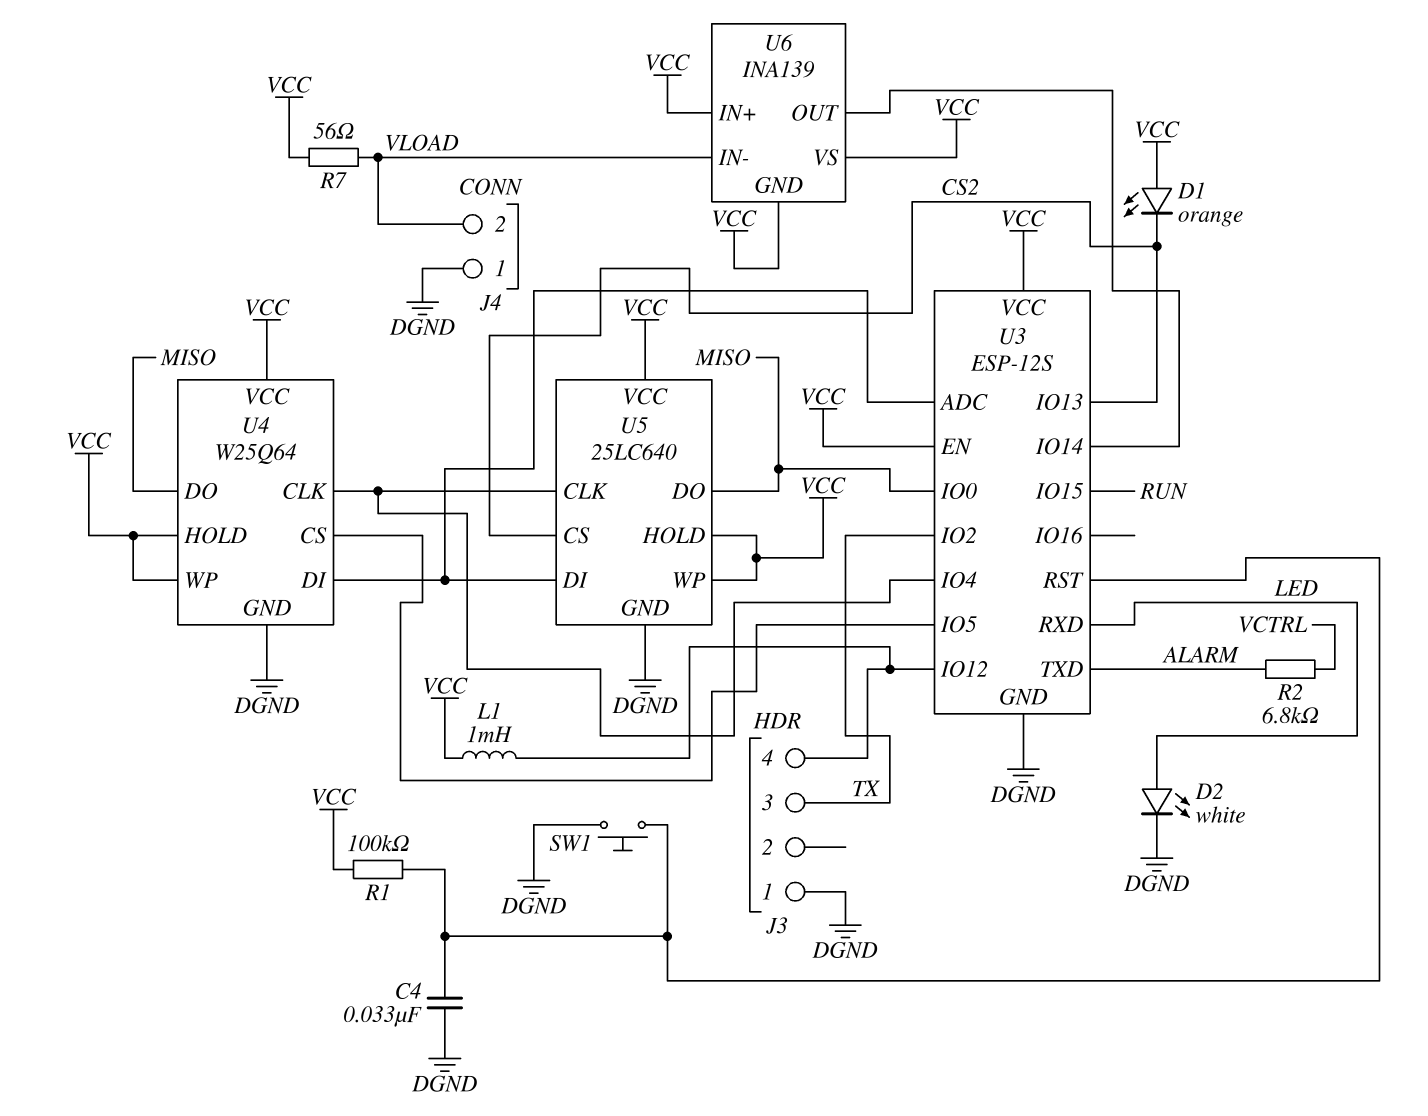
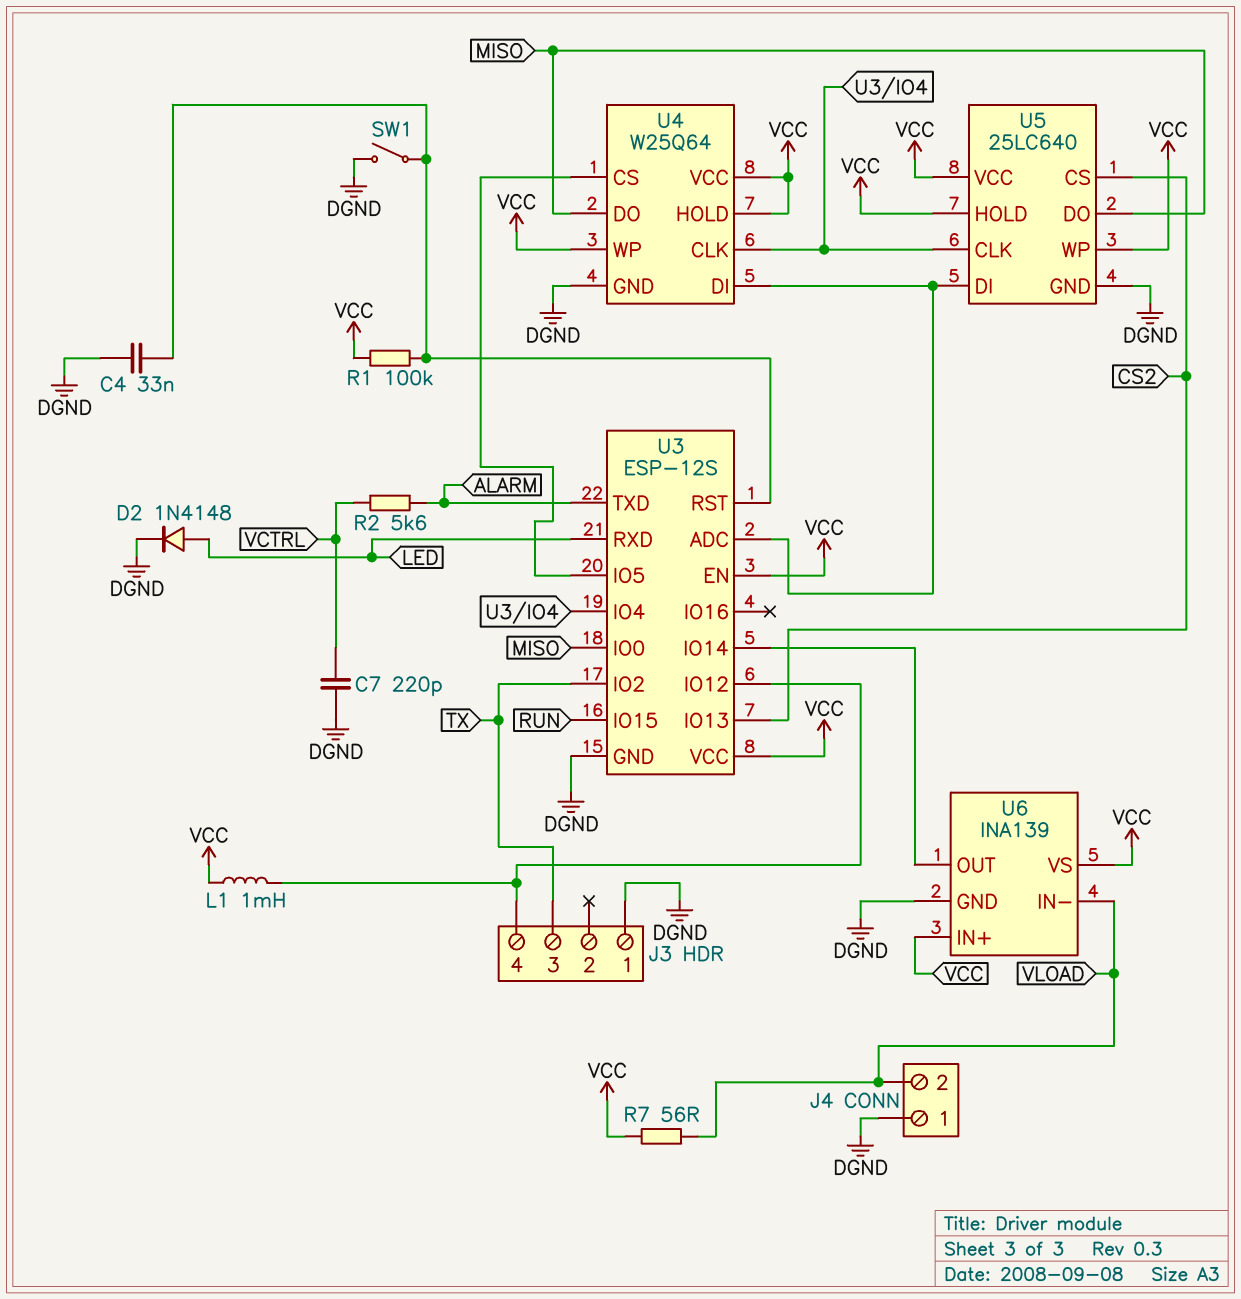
C7: none -> 220pF (DGND, VCTRL)
D1: LED orange (A VCC, K CS2) -> none
D2: LED white (A LED, K DGND) -> diode 1N4148 (A LED, K DGND)
R2: 6.8k (ALARM, VCTRL) -> 5.6k (ALARM, VCTRL)
SW1: button (DGND, U3/RST) -> switch (DGND, U3/RST)
U6 pin GND: VCC -> DGND

